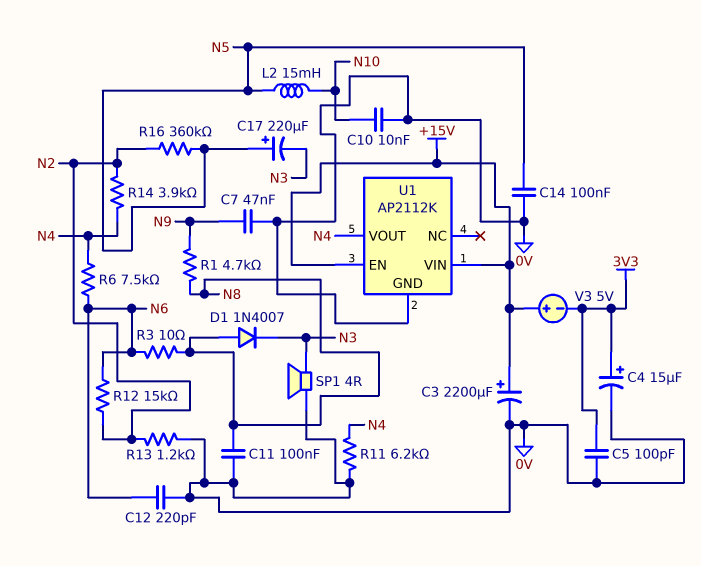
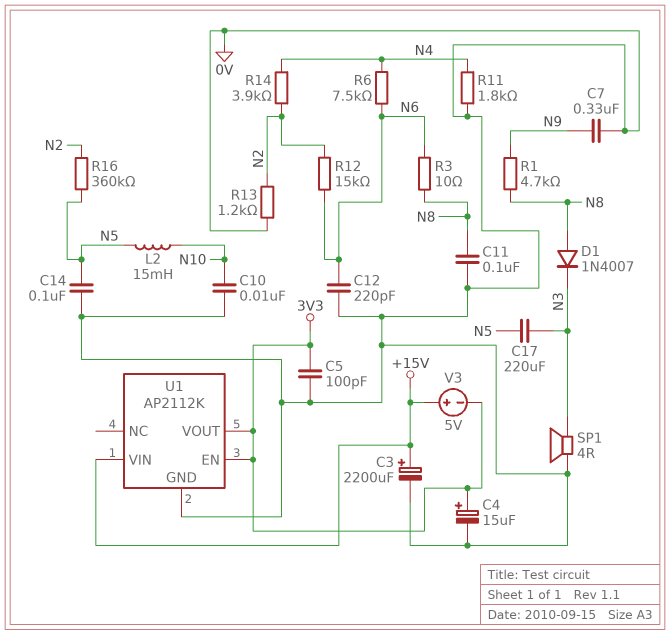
C7: 47nF (0V, N9) -> 330nF (0V, N9)
C17: 220uF (plus N5, minus N3) -> 220uF (N3, N5)
R11: 6.2k (0V, N4) -> 1.8k (0V, N4)
U1 pin EN: +15V -> 3V3
U1 pin VOUT: N4 -> 3V3

